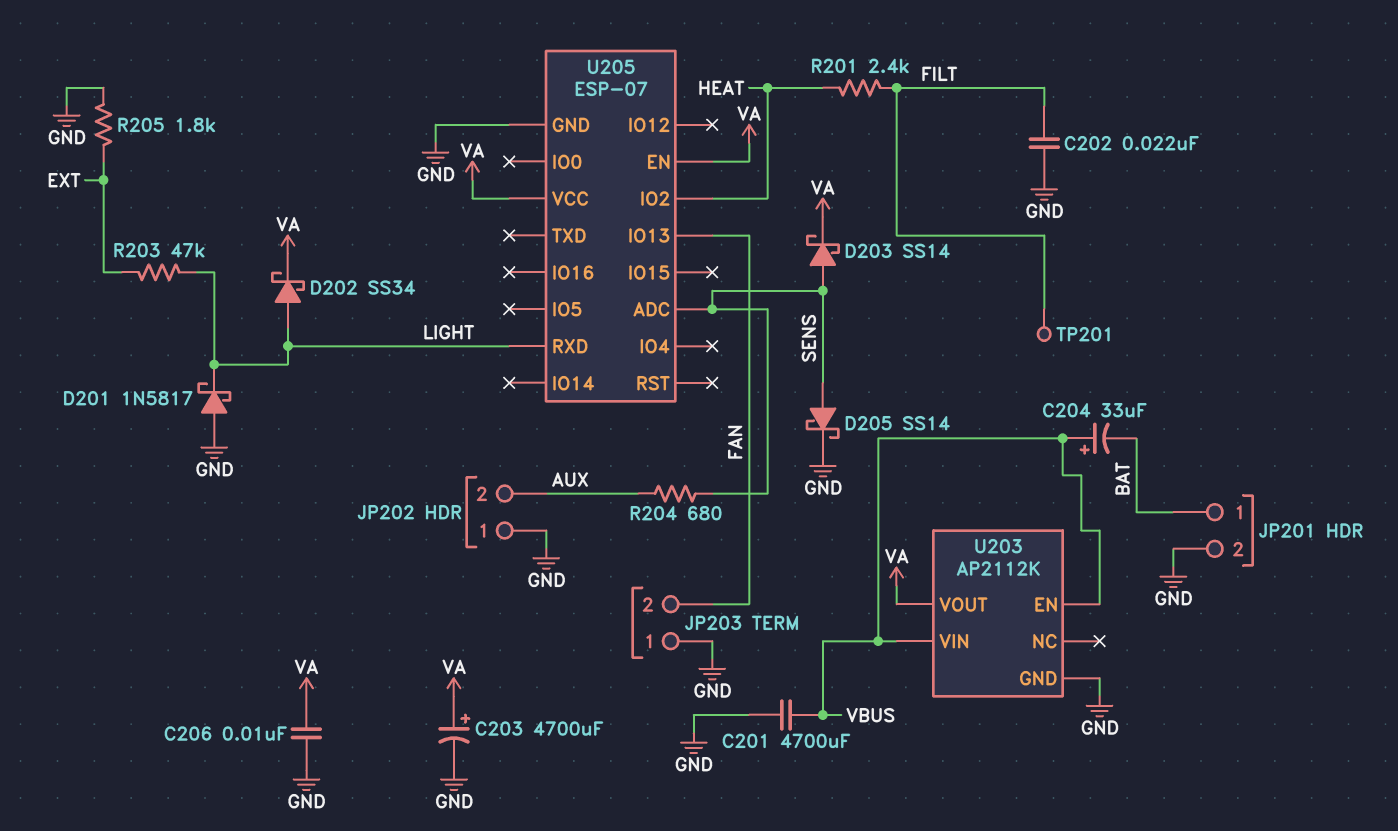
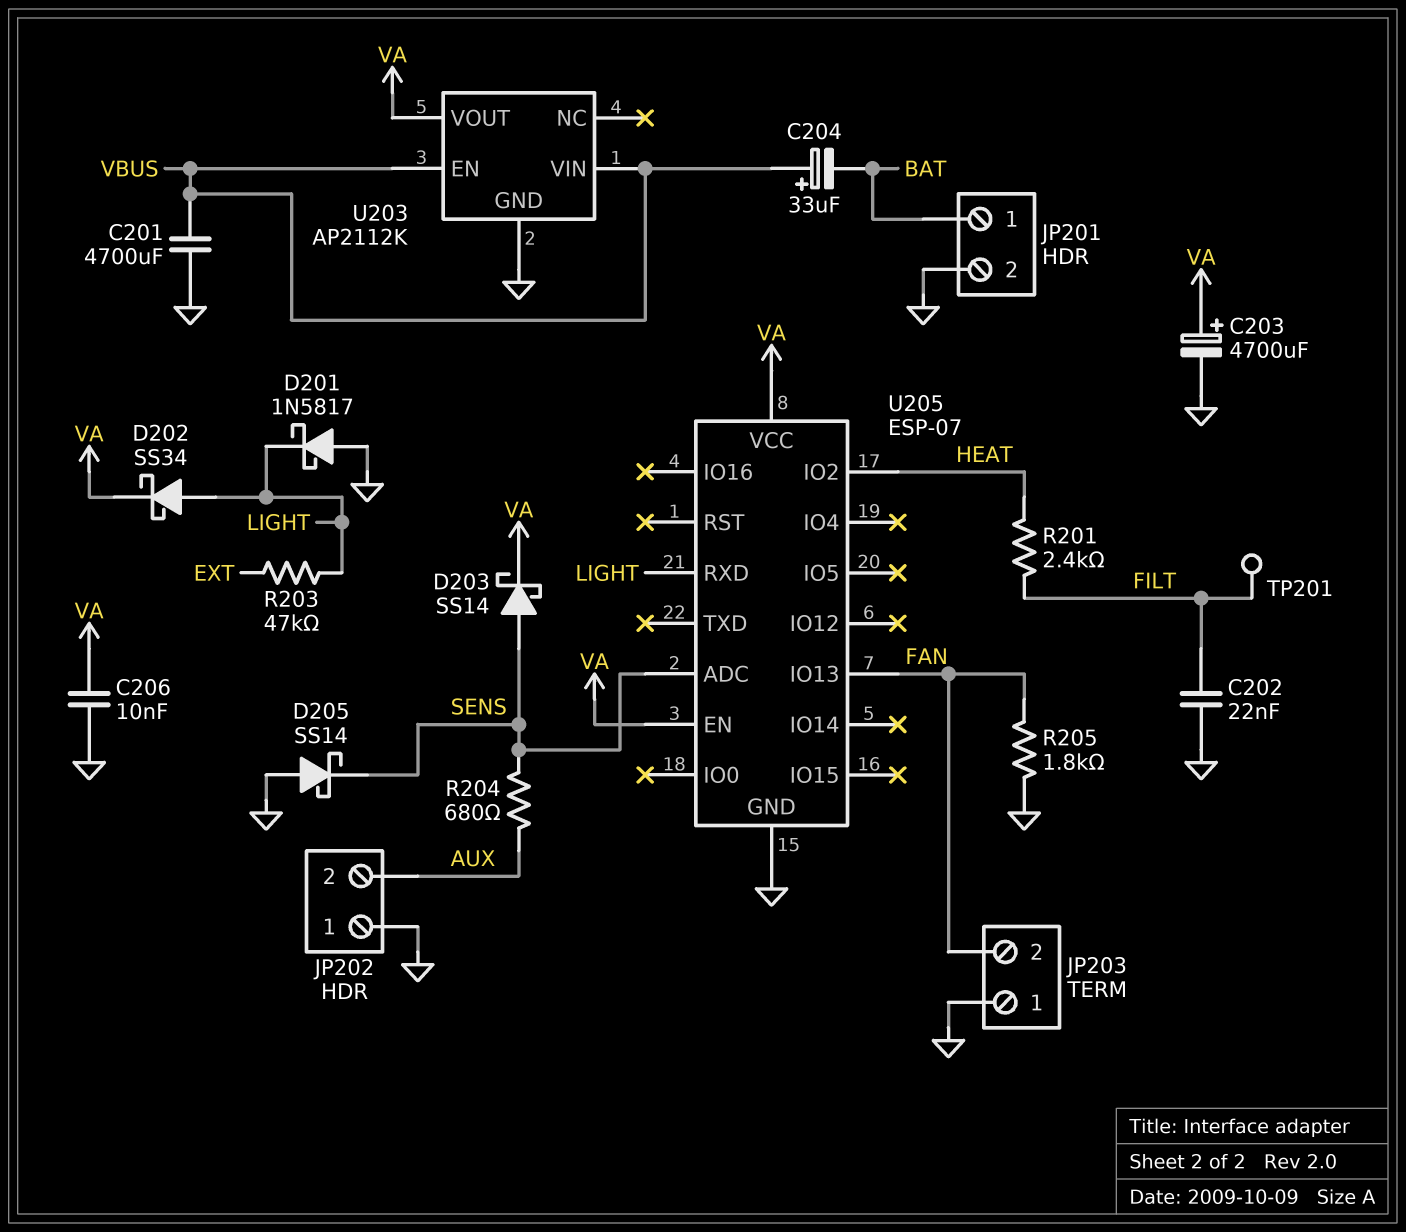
D205: schottky SS14 (A SENS, K GND) -> schottky SS14 (A GND, K SENS)
R205: 1.8k (EXT, GND) -> 1.8k (FAN, GND)

